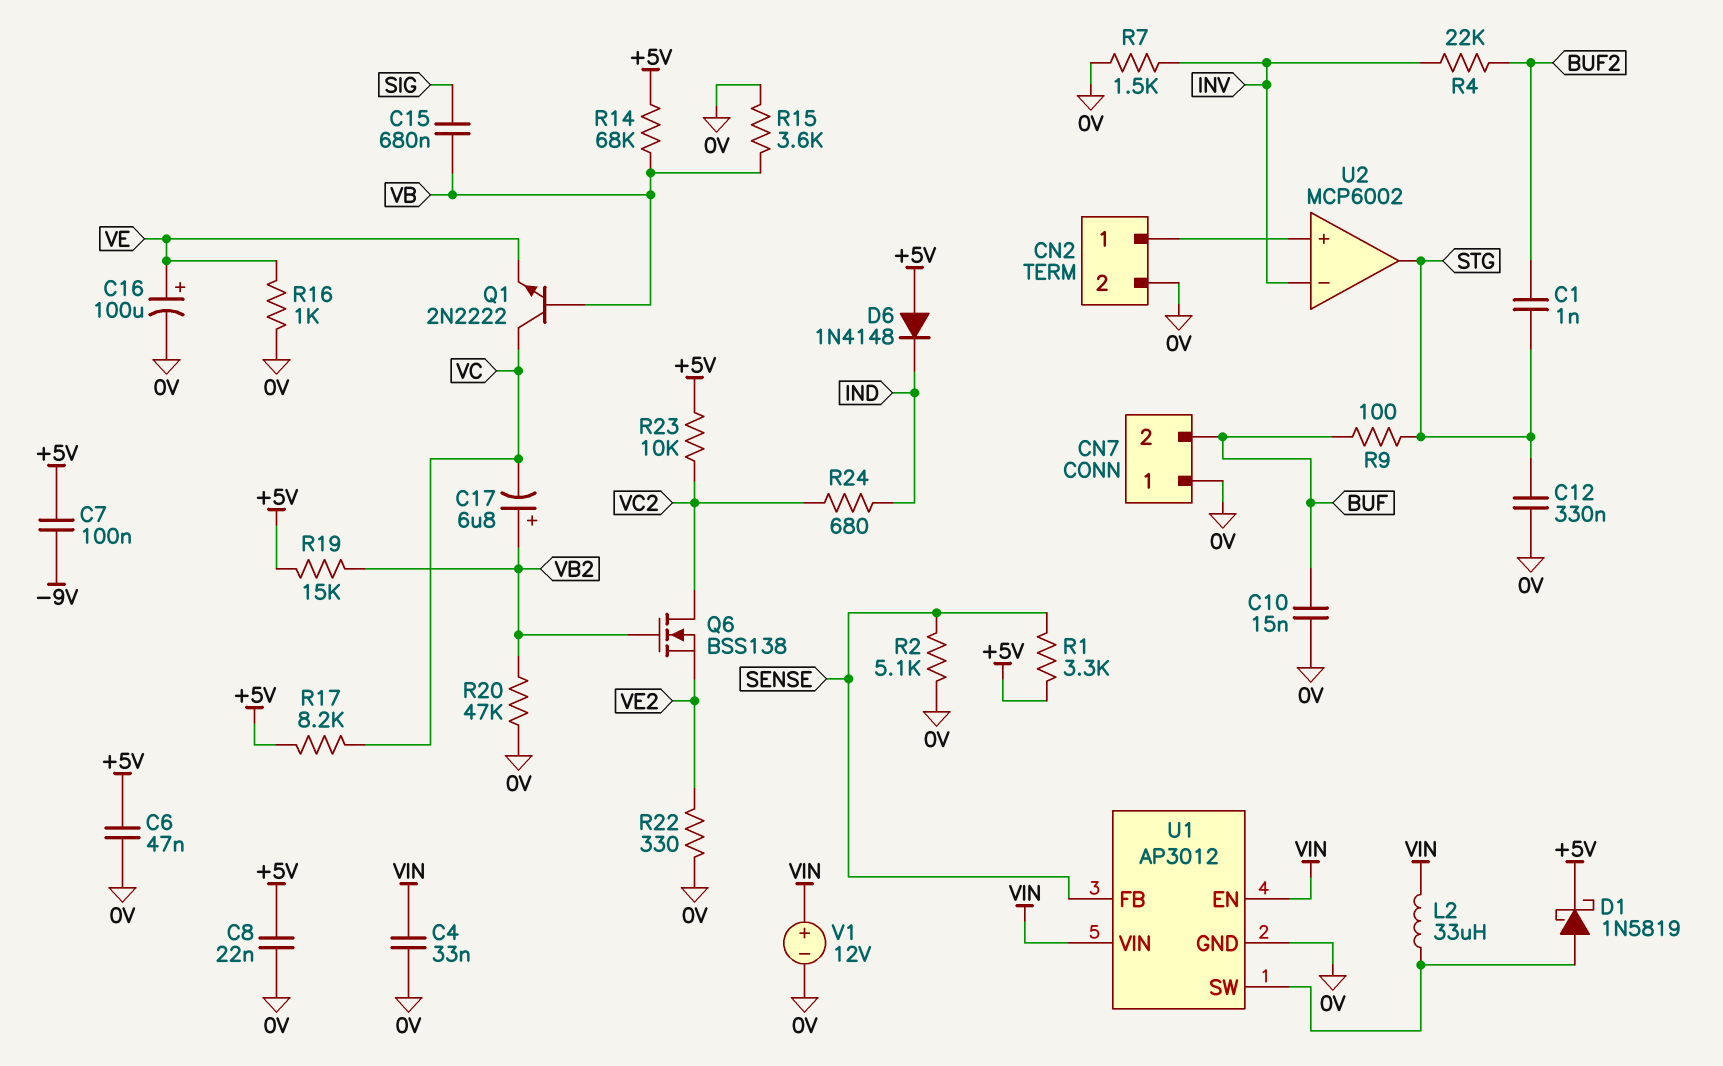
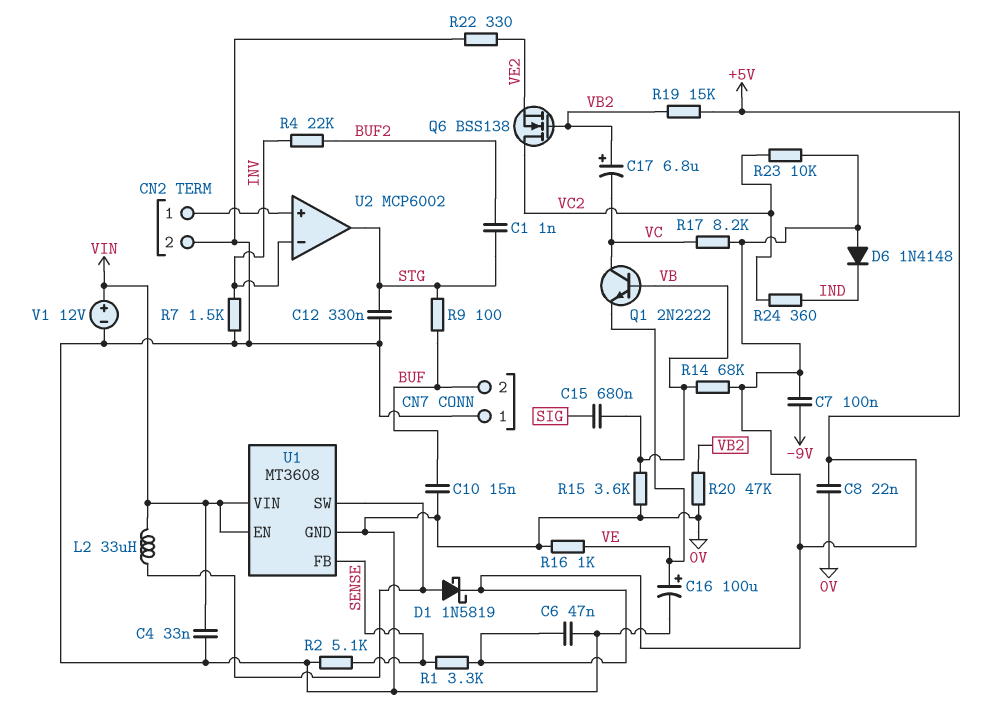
R24: 680 (IND, VC2) -> 360 (IND, VC2)
U1: AP3012 -> MT3608

